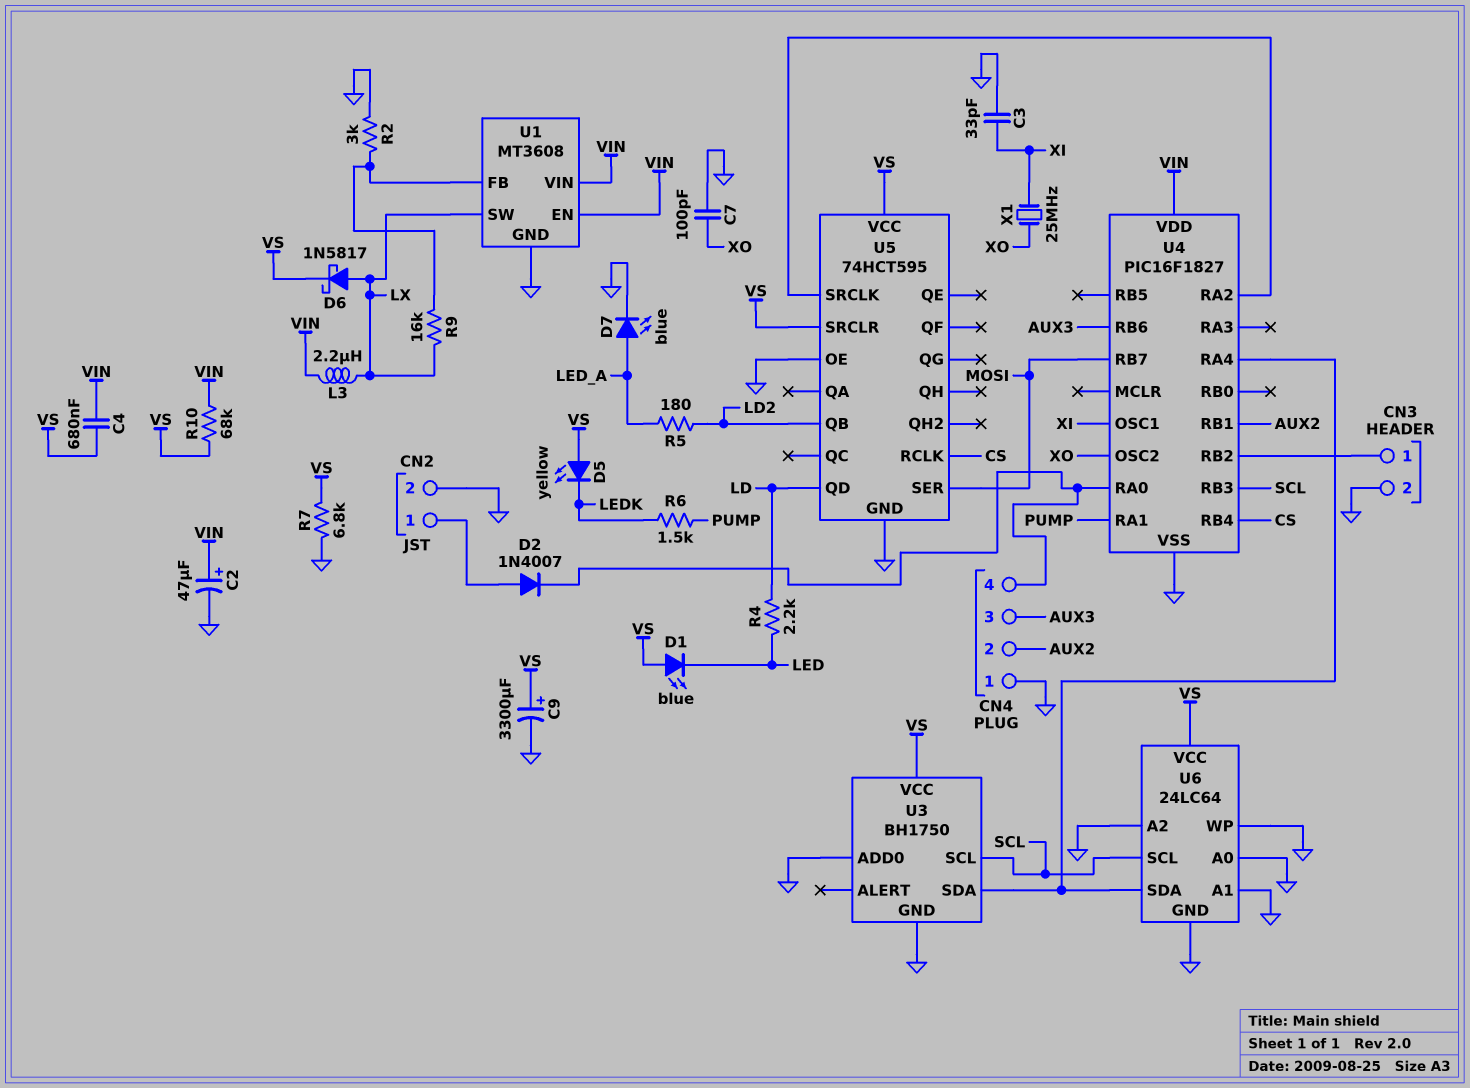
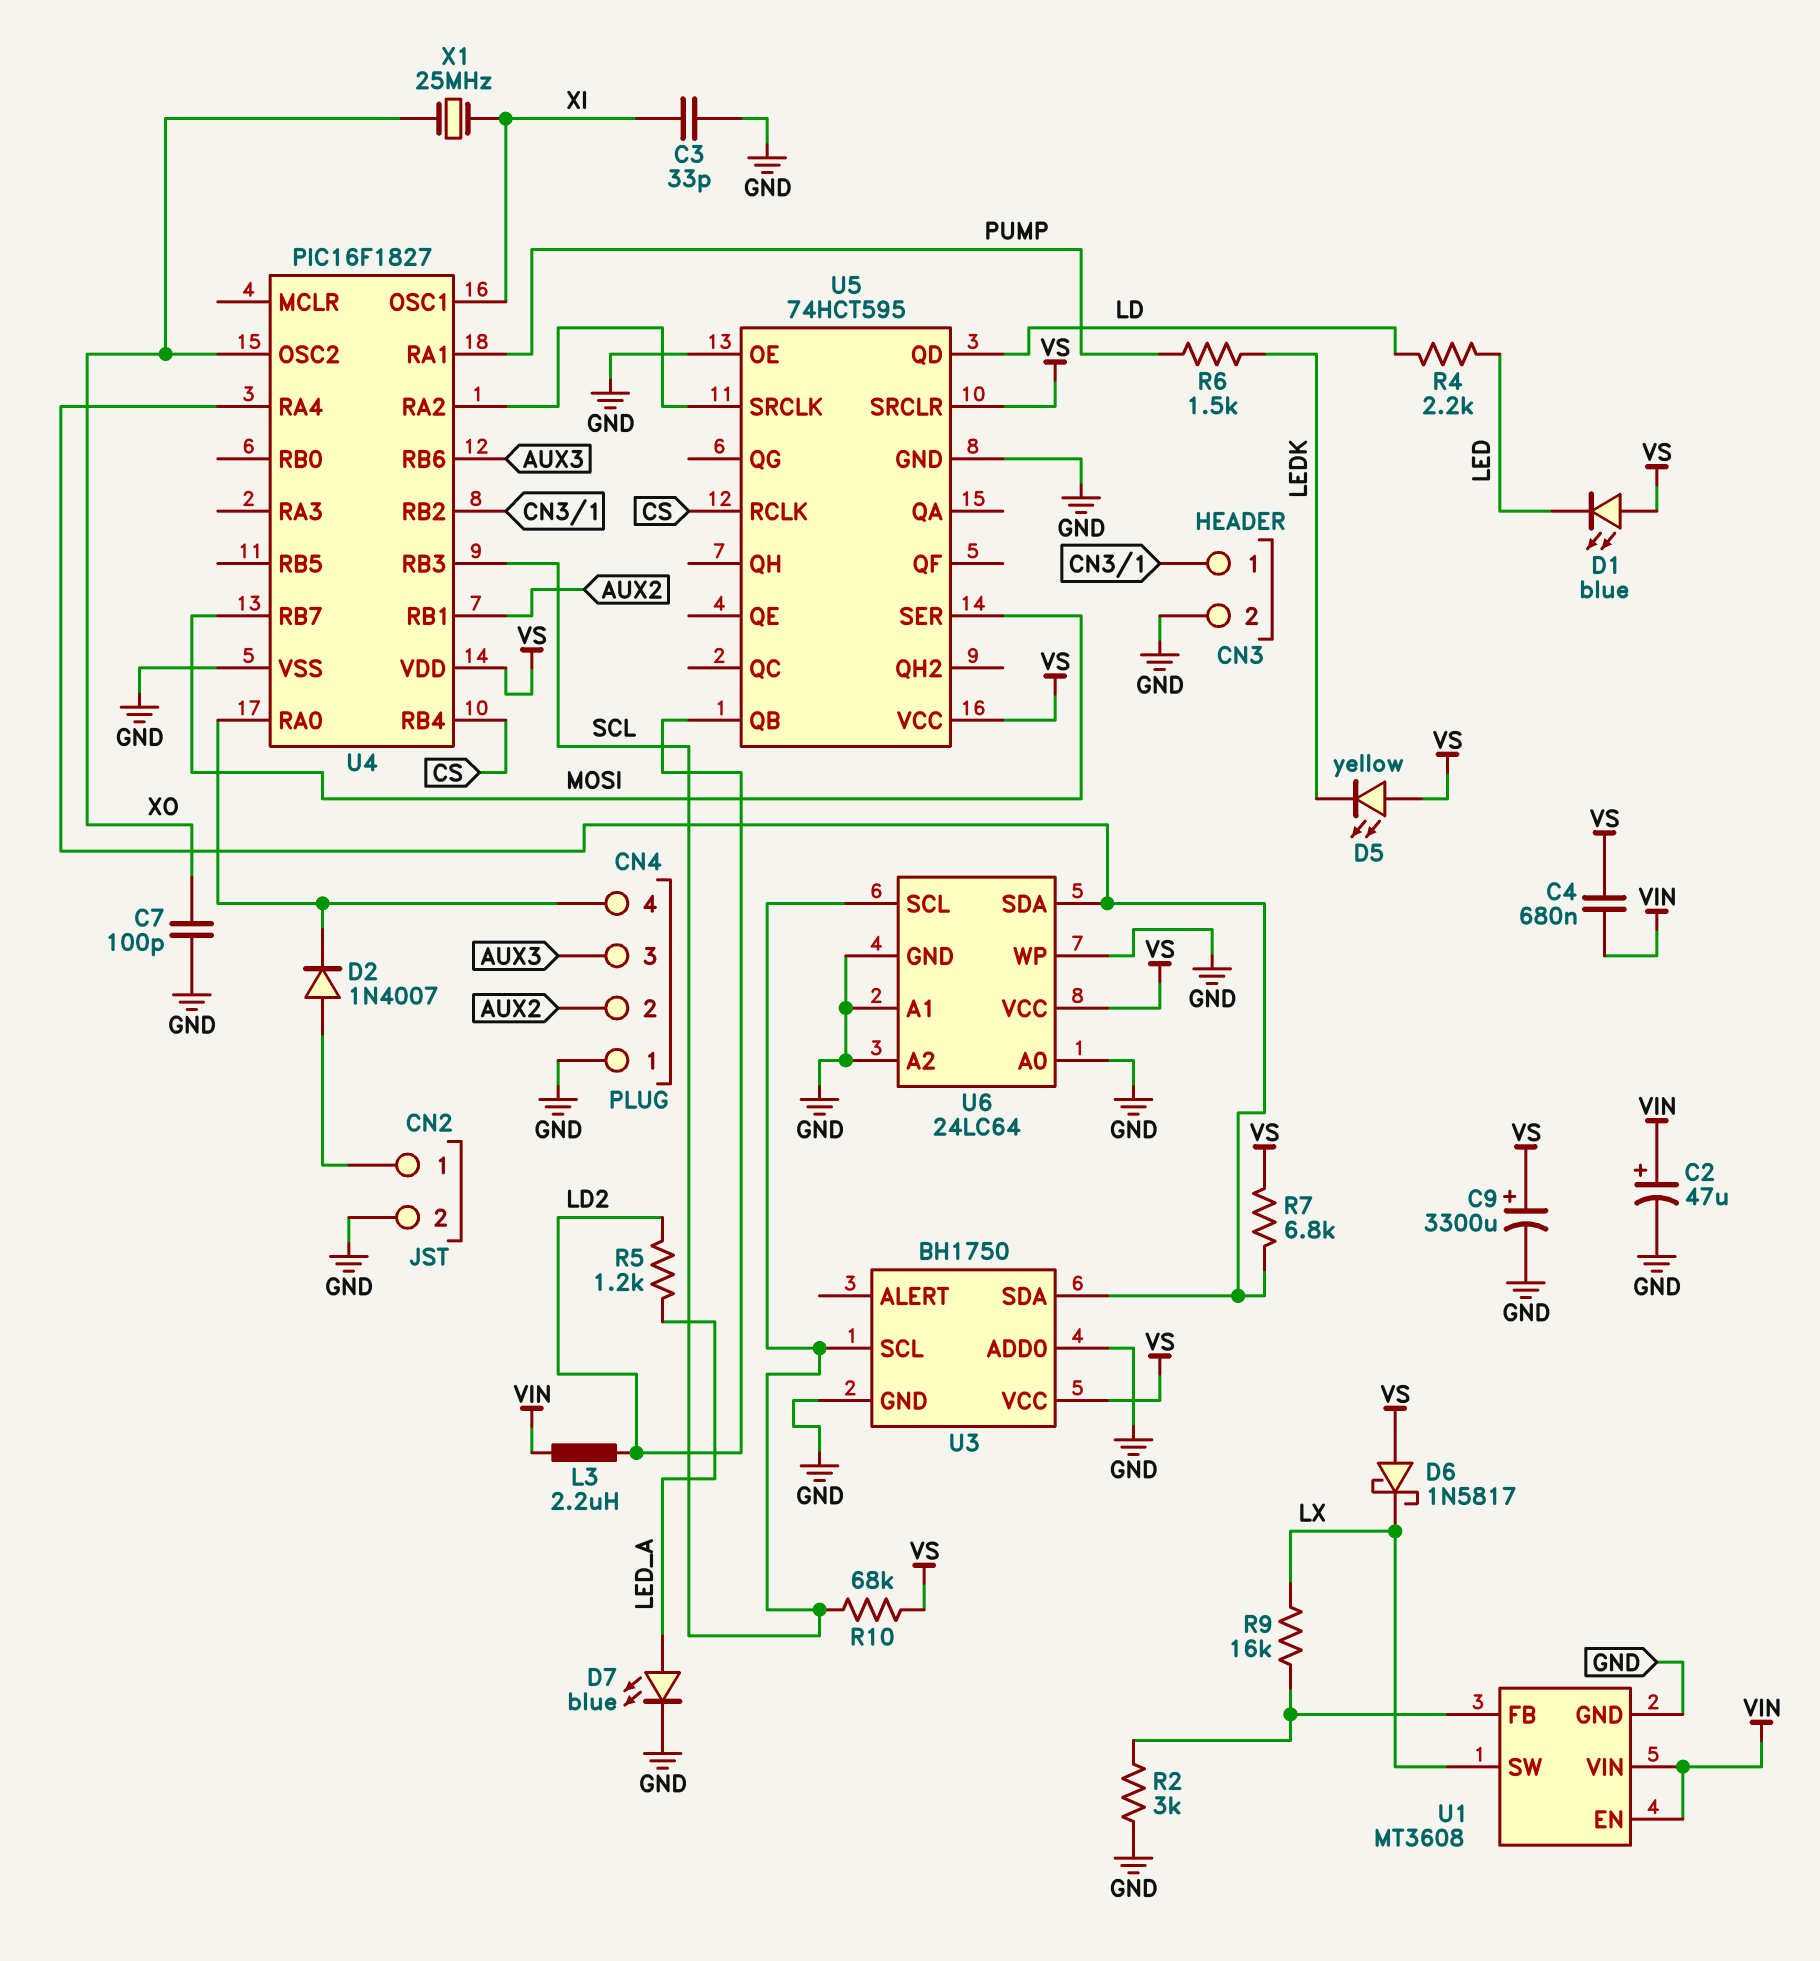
D6: schottky 1N5817 (A LX, K VS) -> schottky 1N5817 (A VS, K LX)
L3: 2.2uH (LX, VIN) -> 2.2uH (LD2, VIN)
R5: 180 (LD2, LED_A) -> 1.2k (LD2, LED_A)
R7: 6.8k (GND, VS) -> 6.8k (U3/SDA, VS)
R10: 68k (VIN, VS) -> 68k (SCL, VS)
U4 pin VDD: VIN -> VS

